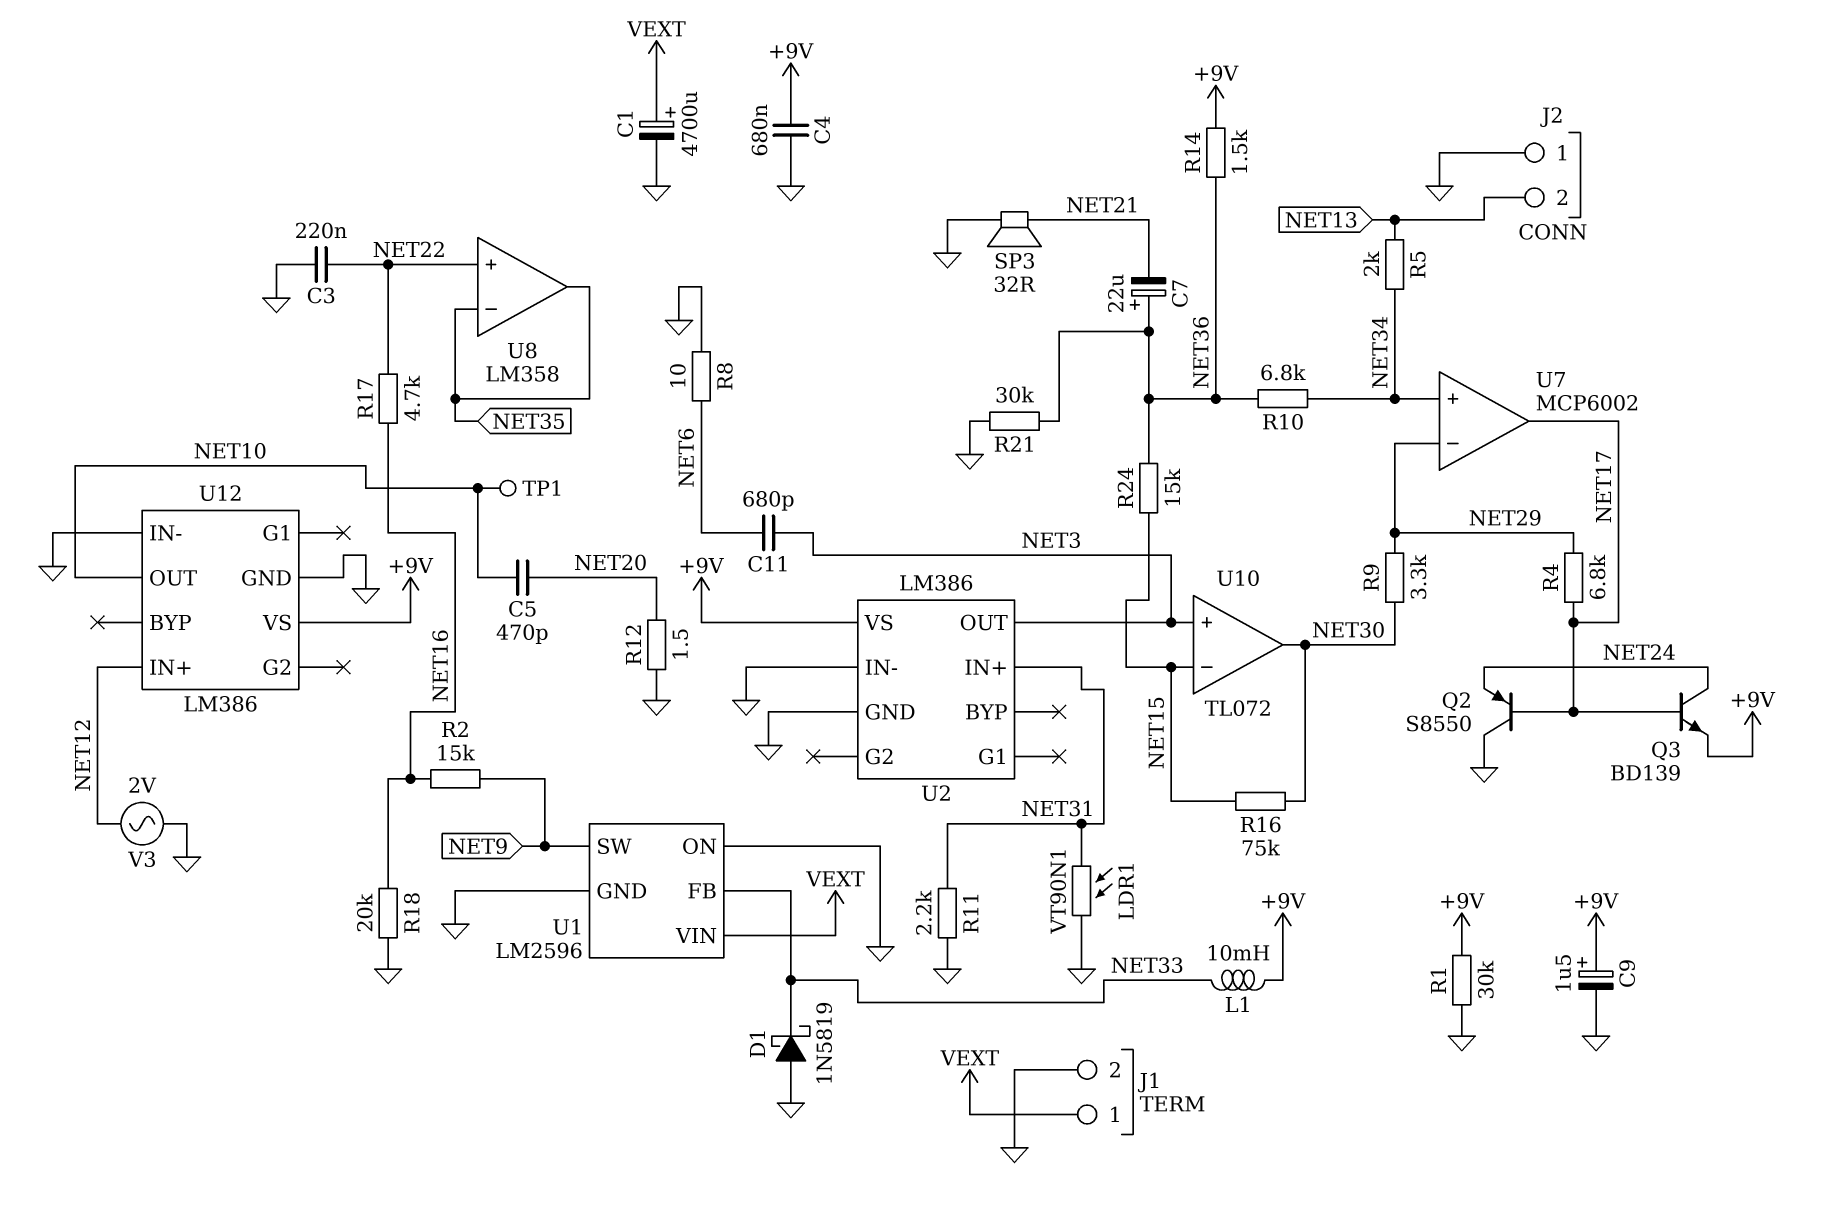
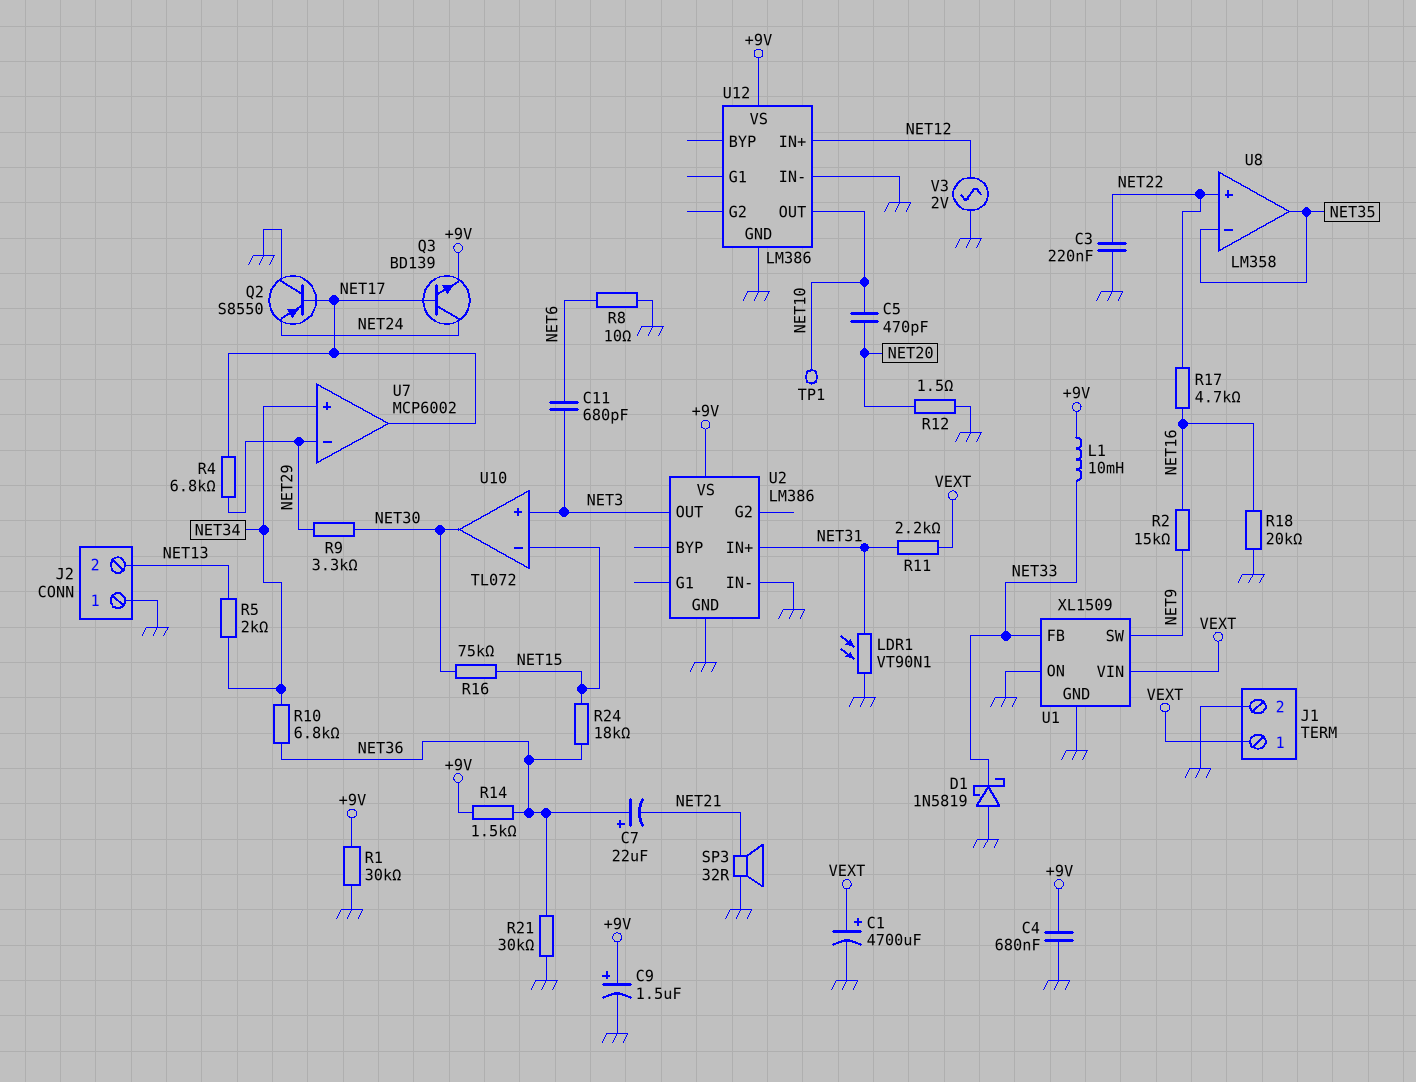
R11: 2.2k (GND, NET31) -> 2.2k (NET31, VEXT)
R24: 15k (NET15, NET36) -> 18k (NET15, NET36)
U1: LM2596 -> XL1509

